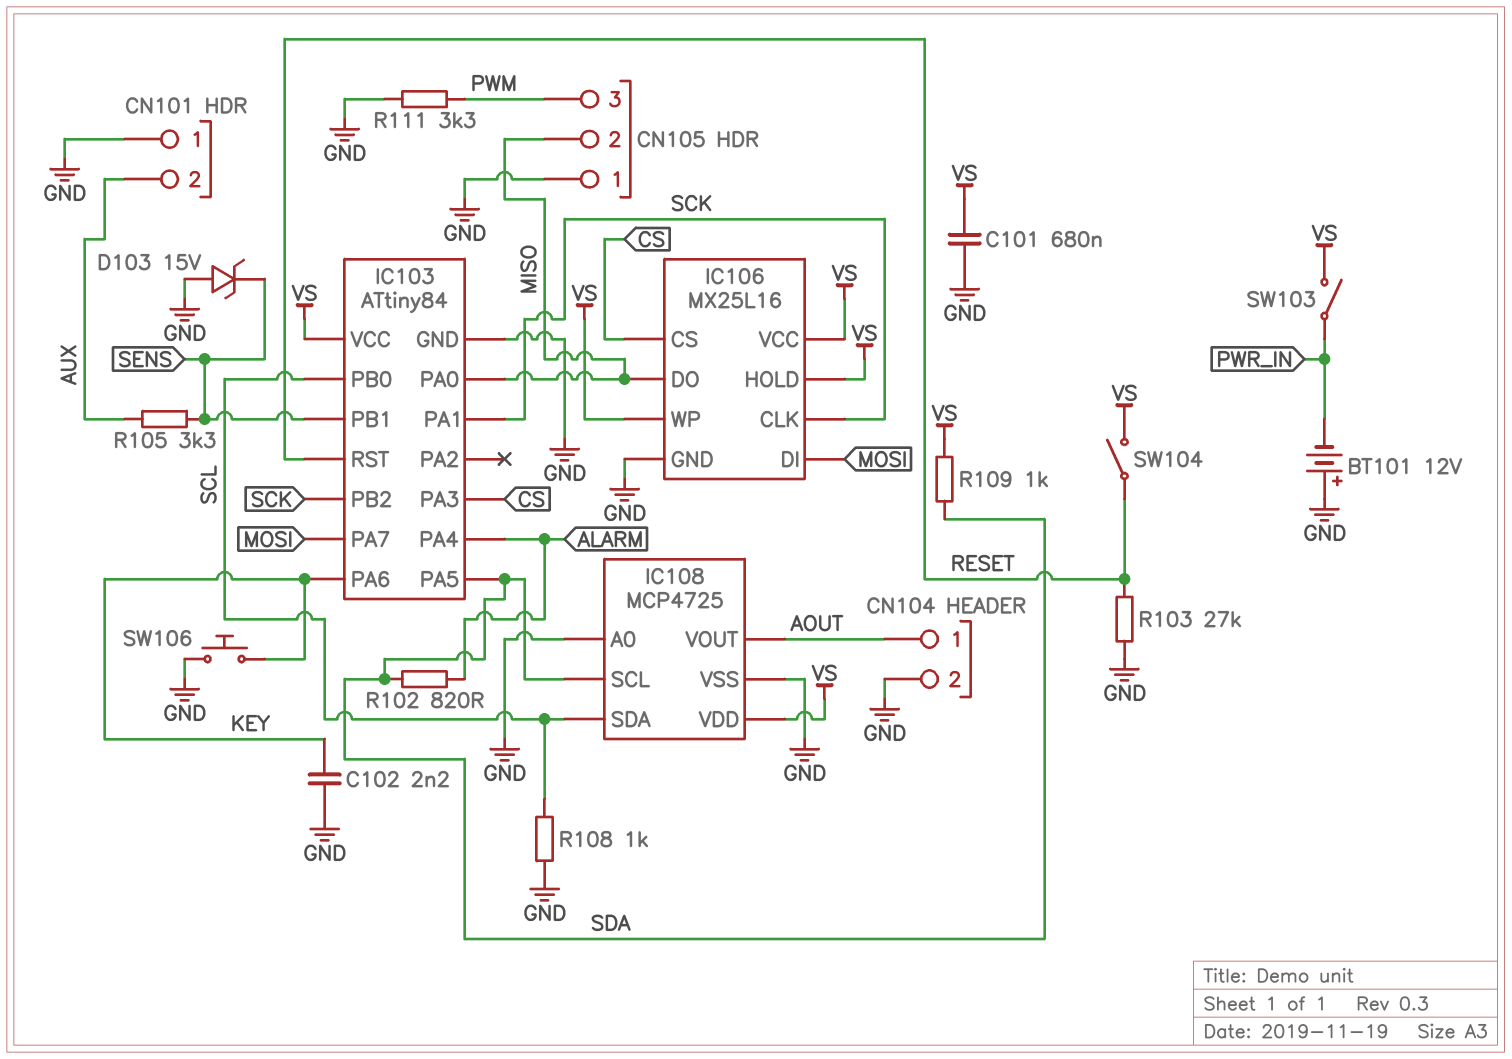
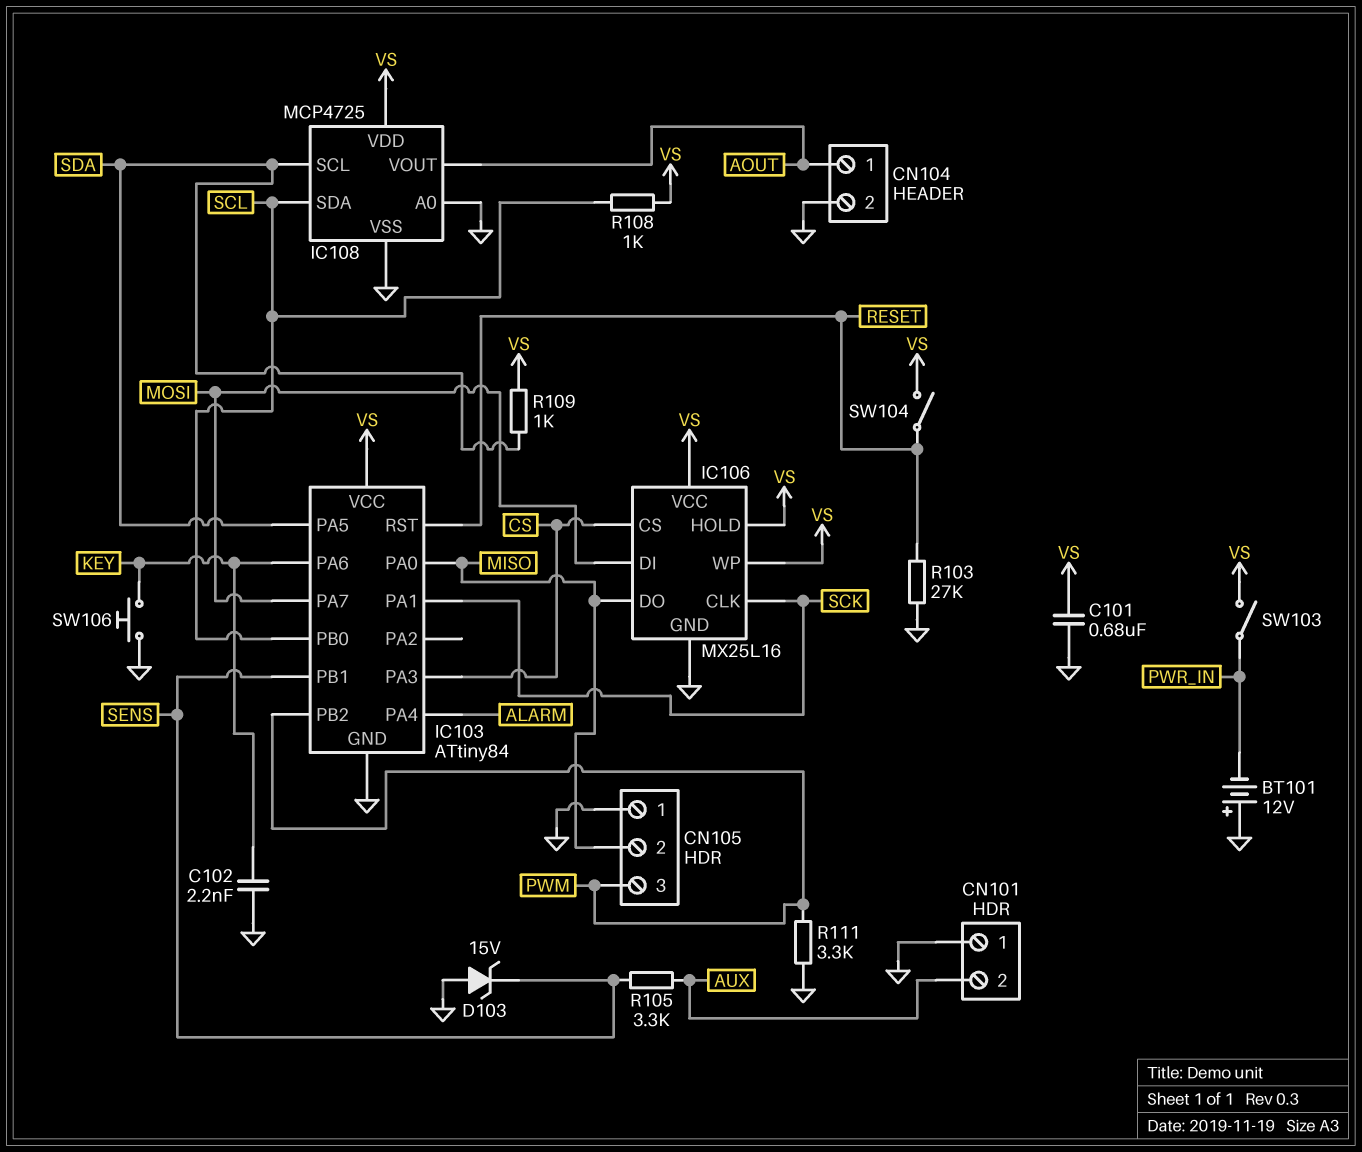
IC103 pin PB2: SCK -> PWM
R102: 820 (ALARM, SDA) -> none
R108: 1k (GND, SCL) -> 1k (SCL, VS)

